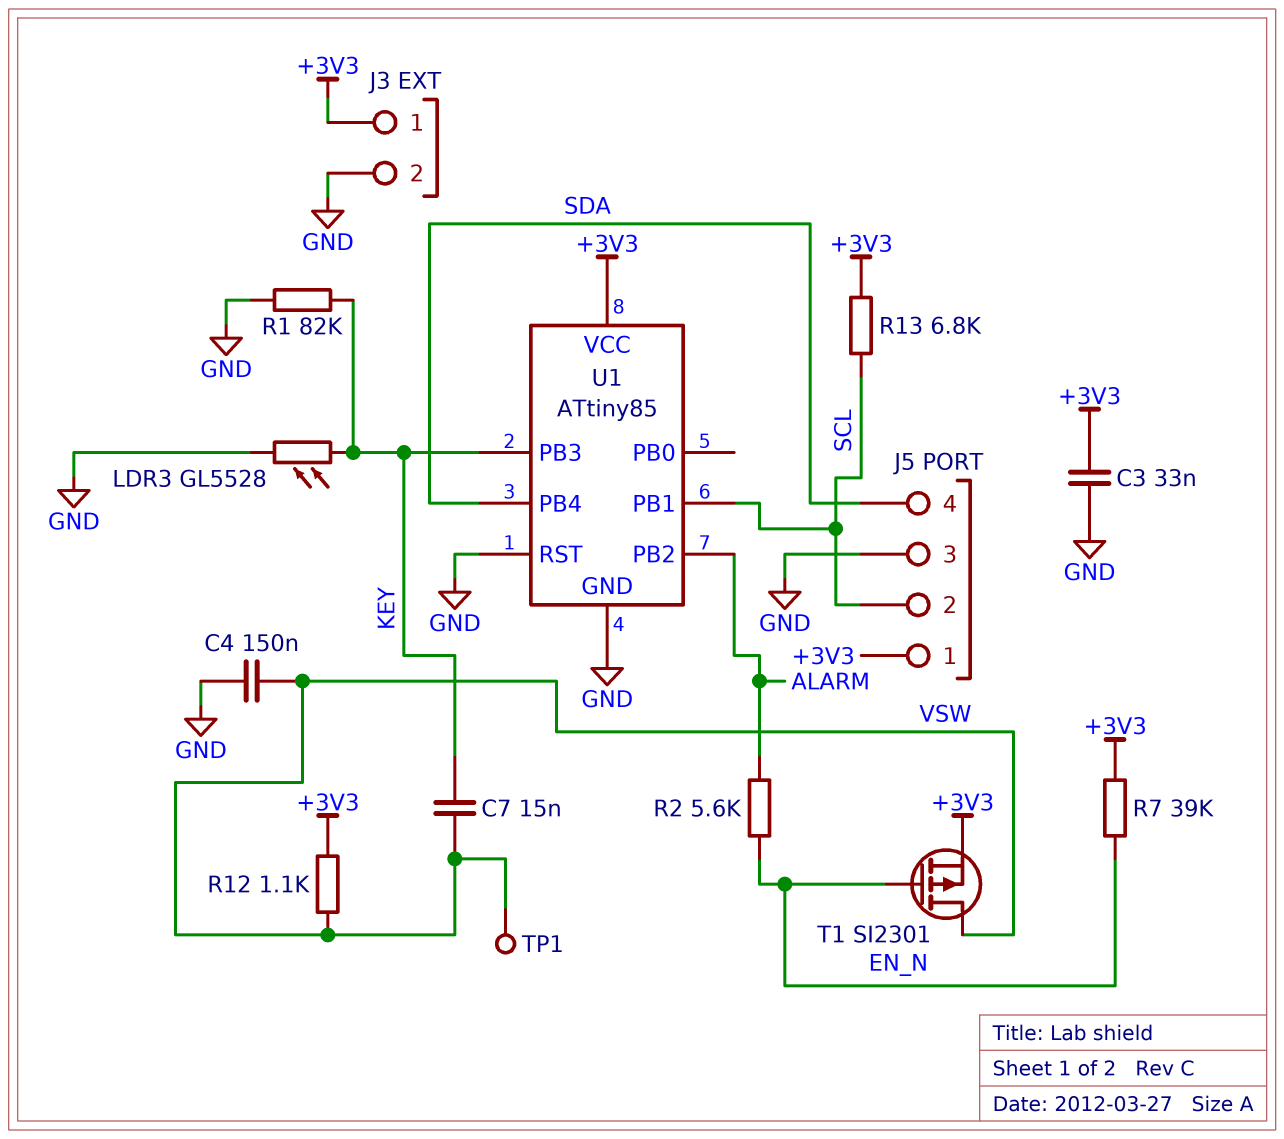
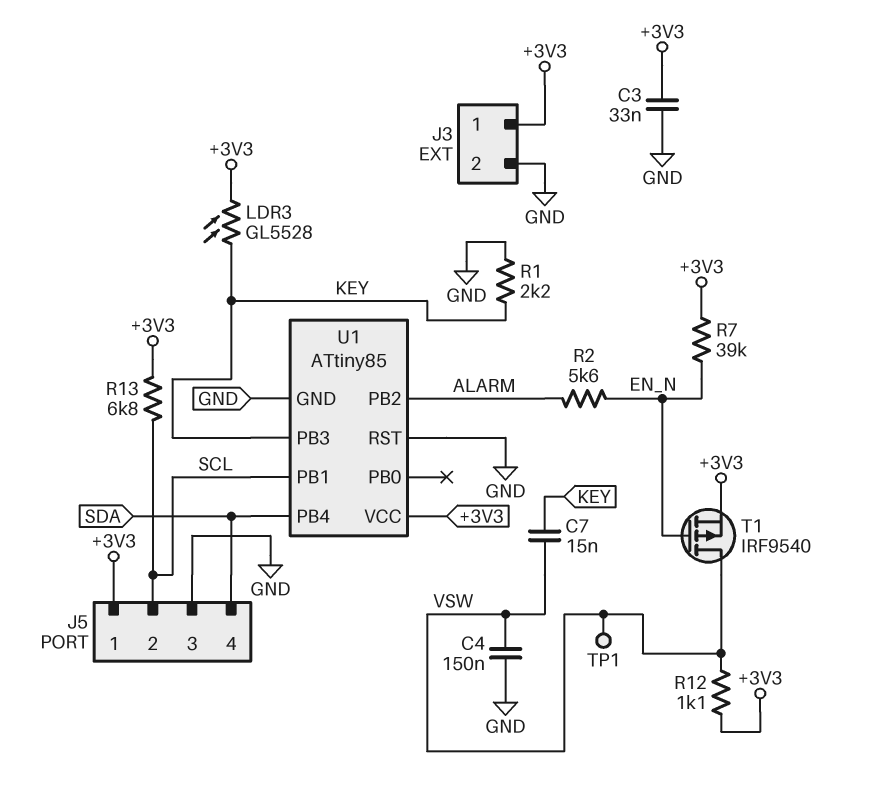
LDR3: GL5528 (GND, KEY) -> GL5528 (+3V3, KEY)
R1: 82k (GND, KEY) -> 2.2k (GND, KEY)
T1: PMOS SI2301 (G EN_N, D VSW, S +3V3) -> PMOS IRF9540 (G EN_N, D VSW, S +3V3)

